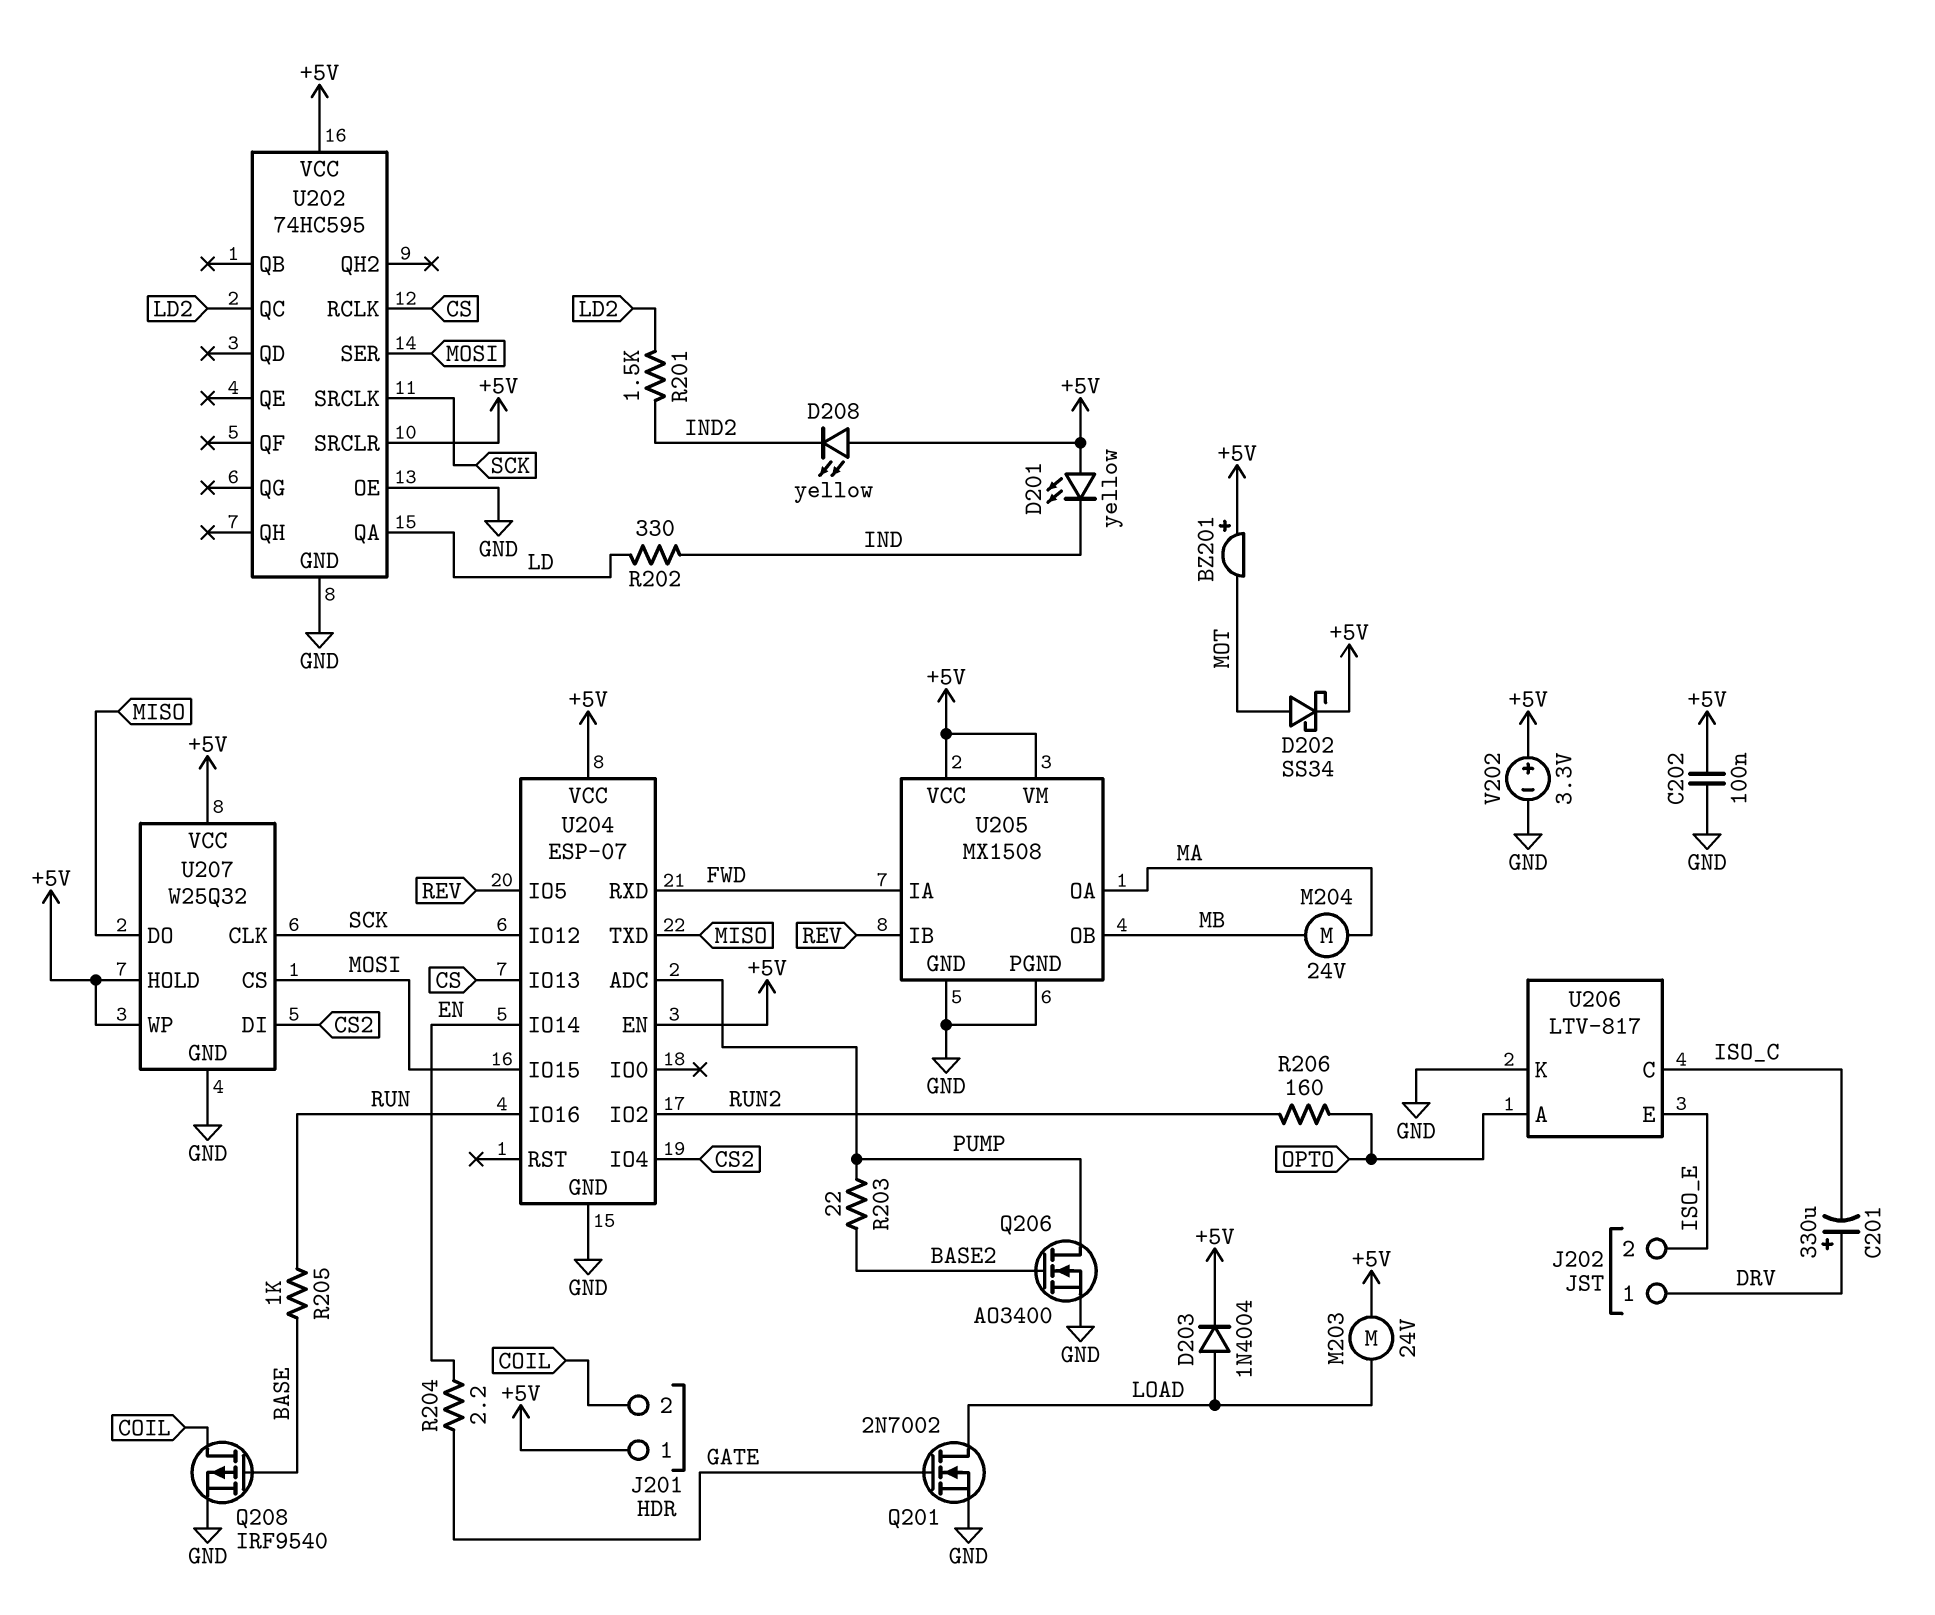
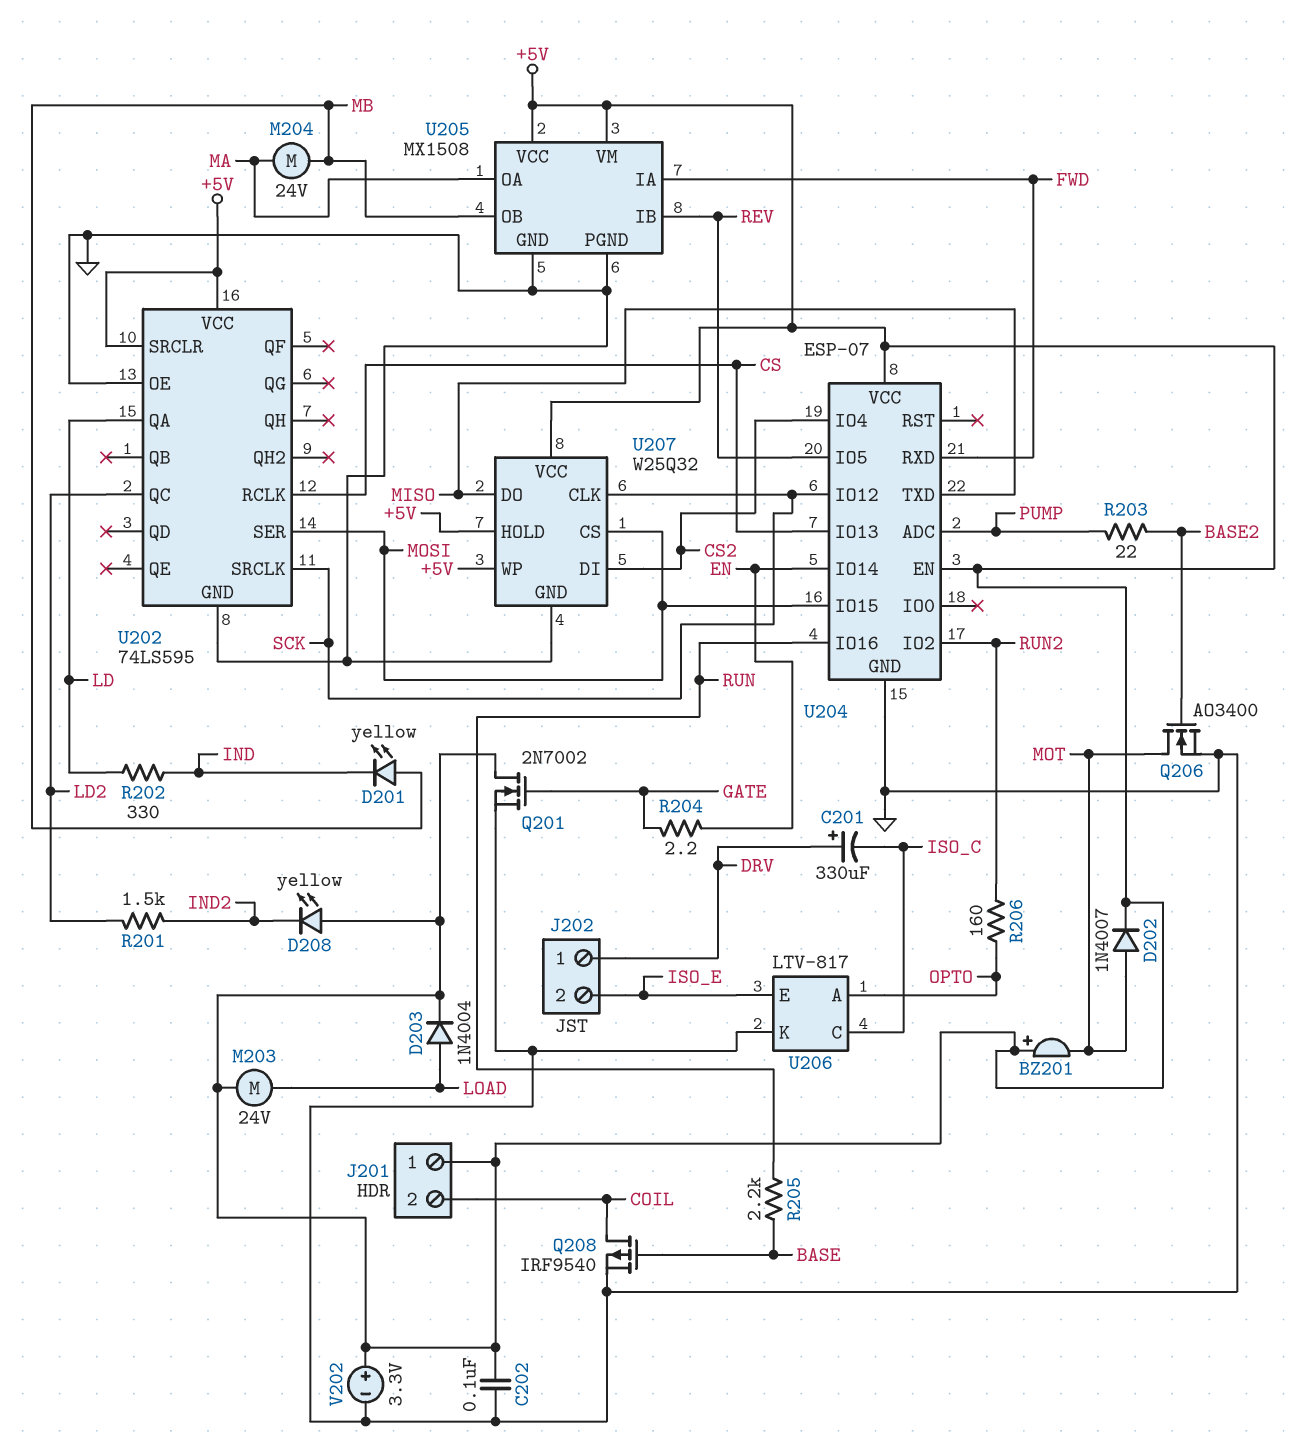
D201: LED yellow (A +5V, K IND) -> LED yellow (A MB, K IND)
D202: schottky SS34 (A MOT, K +5V) -> diode 1N4007 (A MOT, K +5V)
Q201: NMOS 2N7002 (G GATE, D LOAD, S GND) -> NMOS 2N7002 (G GATE, D +5V, S GND)
Q206: NMOS AO3400 (G BASE2, D PUMP, S GND) -> NMOS AO3400 (G BASE2, D MOT, S GND)
R205: 1k (BASE, RUN) -> 2.2k (BASE, RUN)
U202: 74HC595 -> 74LS595

